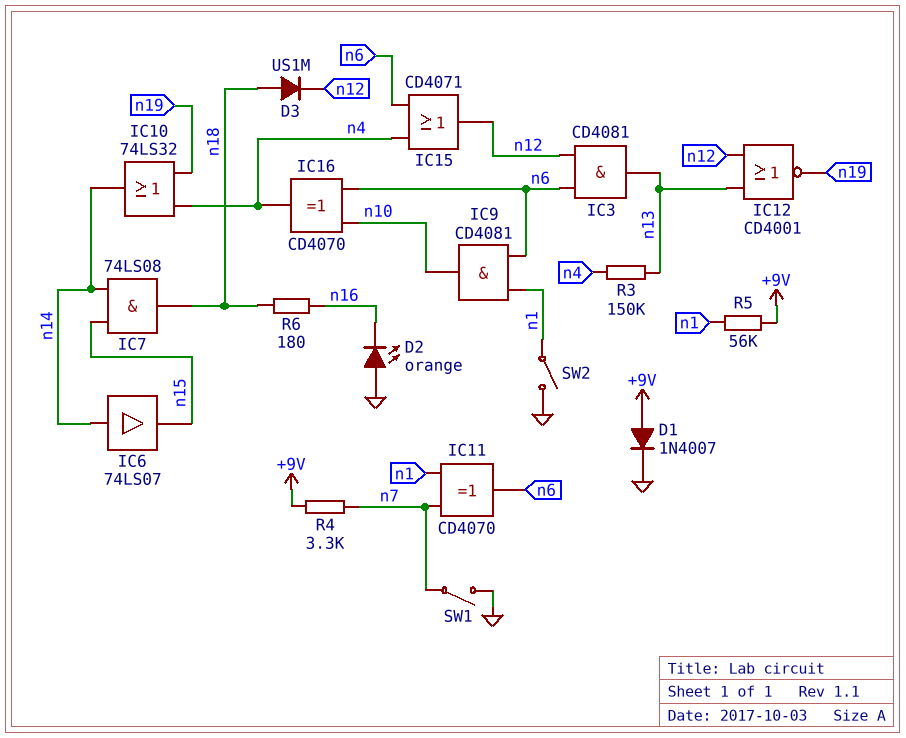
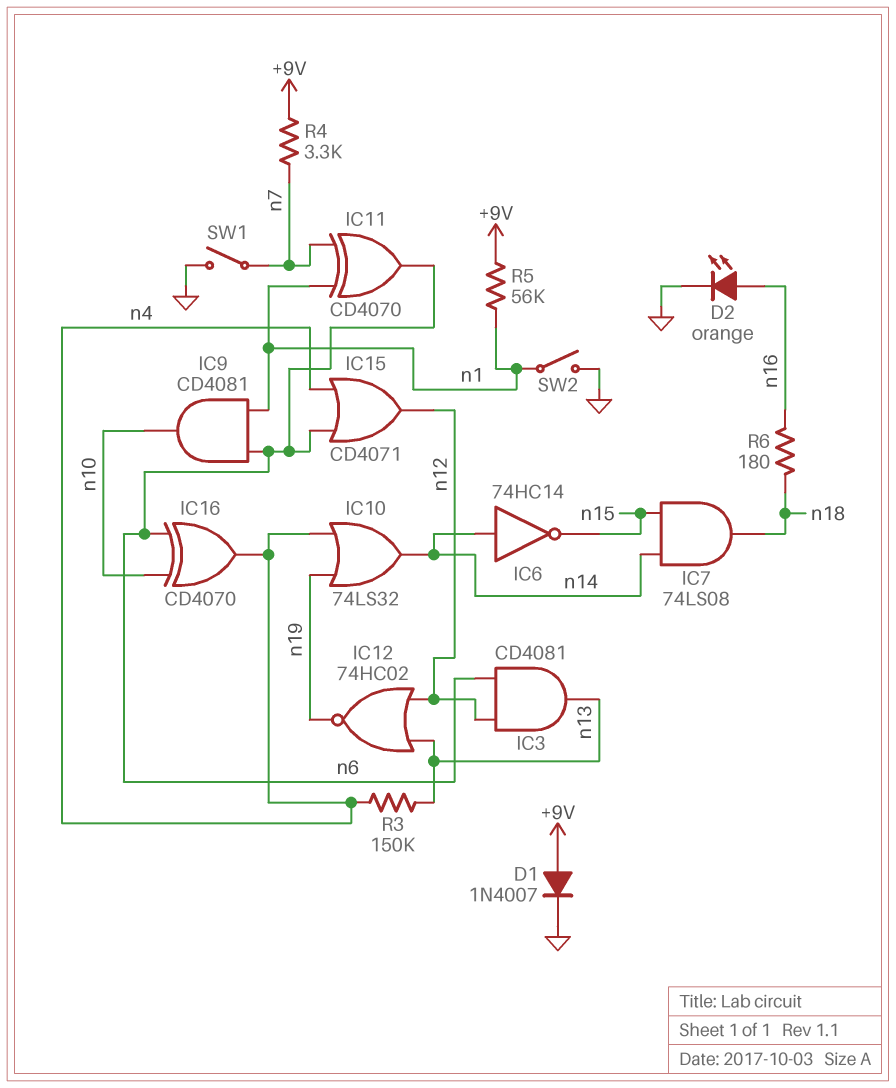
D2: LED orange (A GND, K n16) -> LED orange (A n16, K GND)
D3: diode US1M (A n18, K n12) -> none
IC6: buffer 74LS07 (in n14, out n15) -> NOT 74HC14 (in n14, out n15)
IC12: NOR CD4001 (in n12, in n13, out n19) -> NOR 74HC02 (in n12, in n13, out n19)

